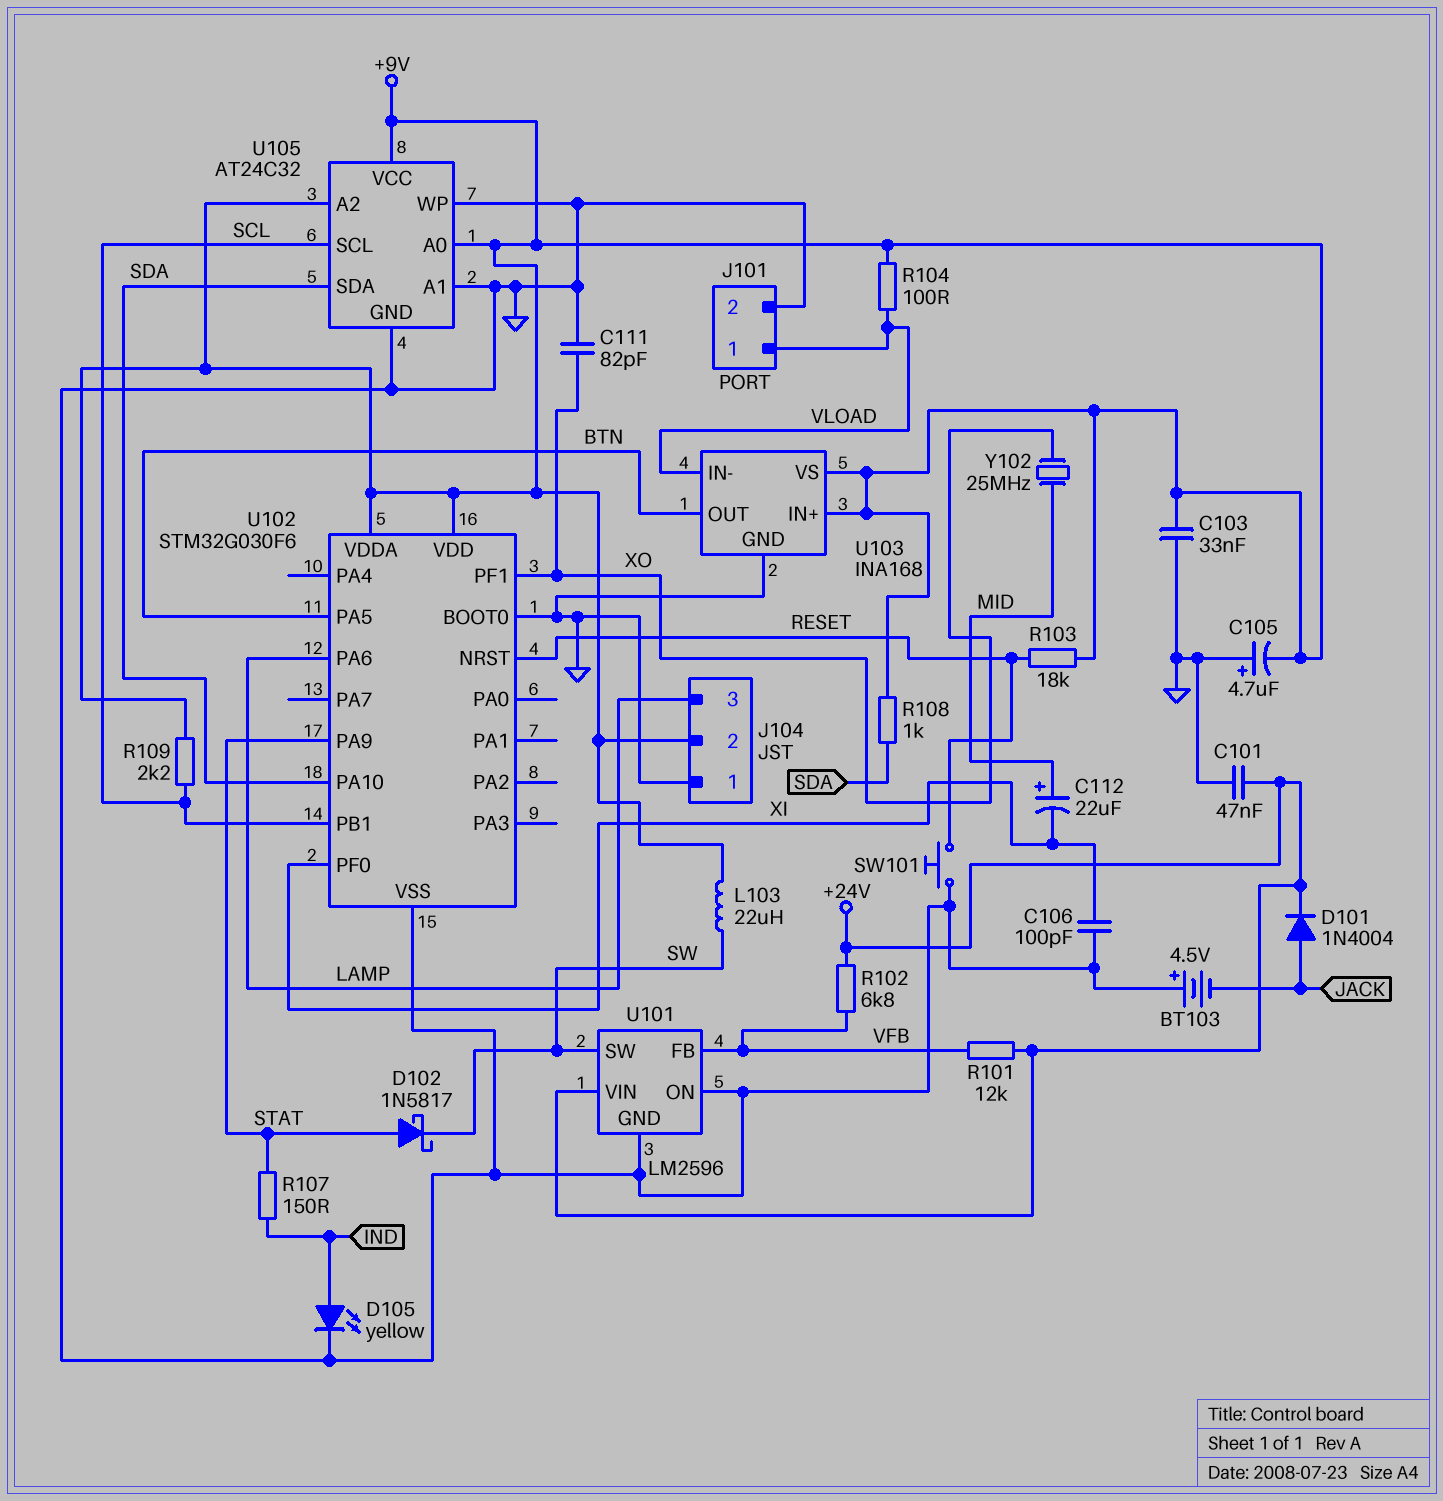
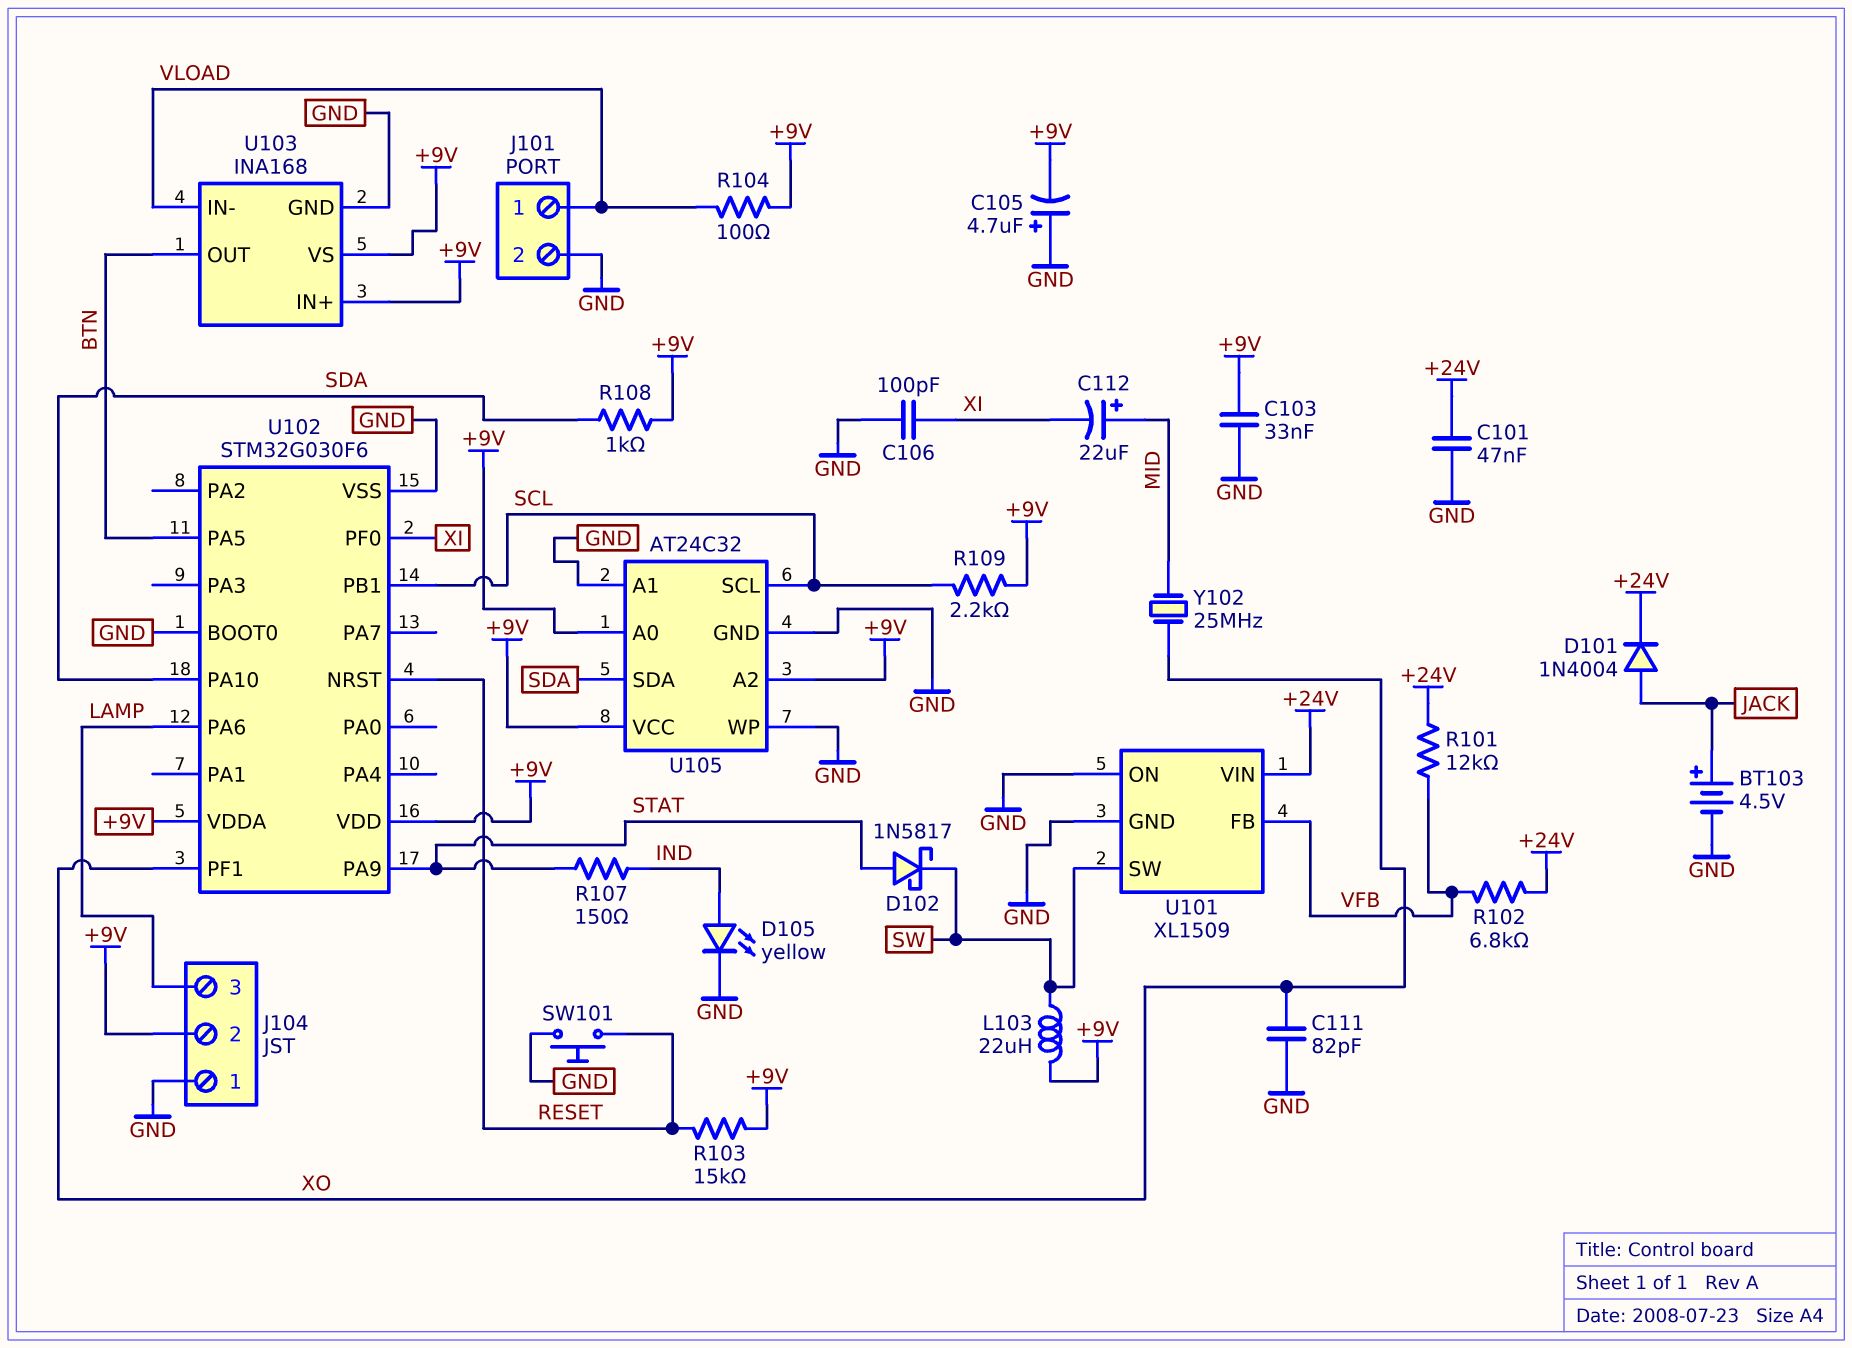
BT103: 4.5V (plus GND, minus JACK) -> 4.5V (plus JACK, minus GND)
R103: 18k (+9V, RESET) -> 15k (+9V, RESET)
U101: LM2596 -> XL1509

